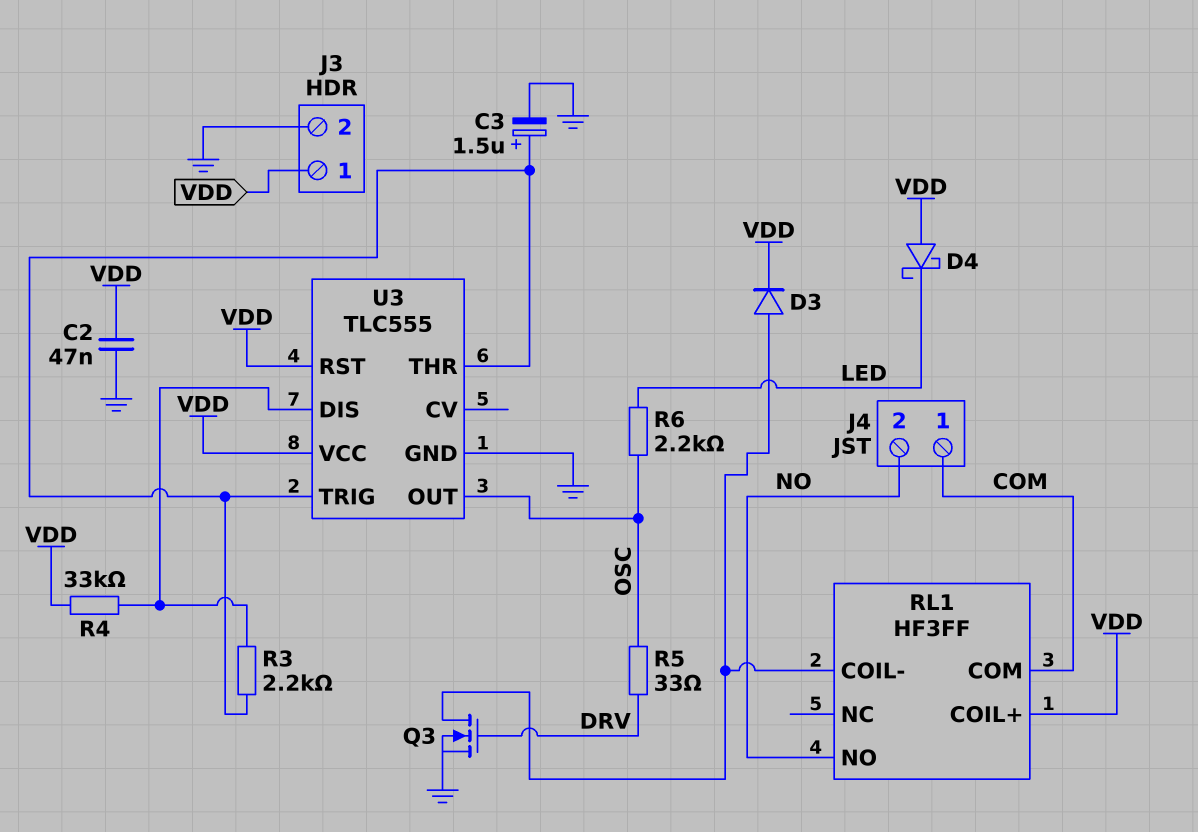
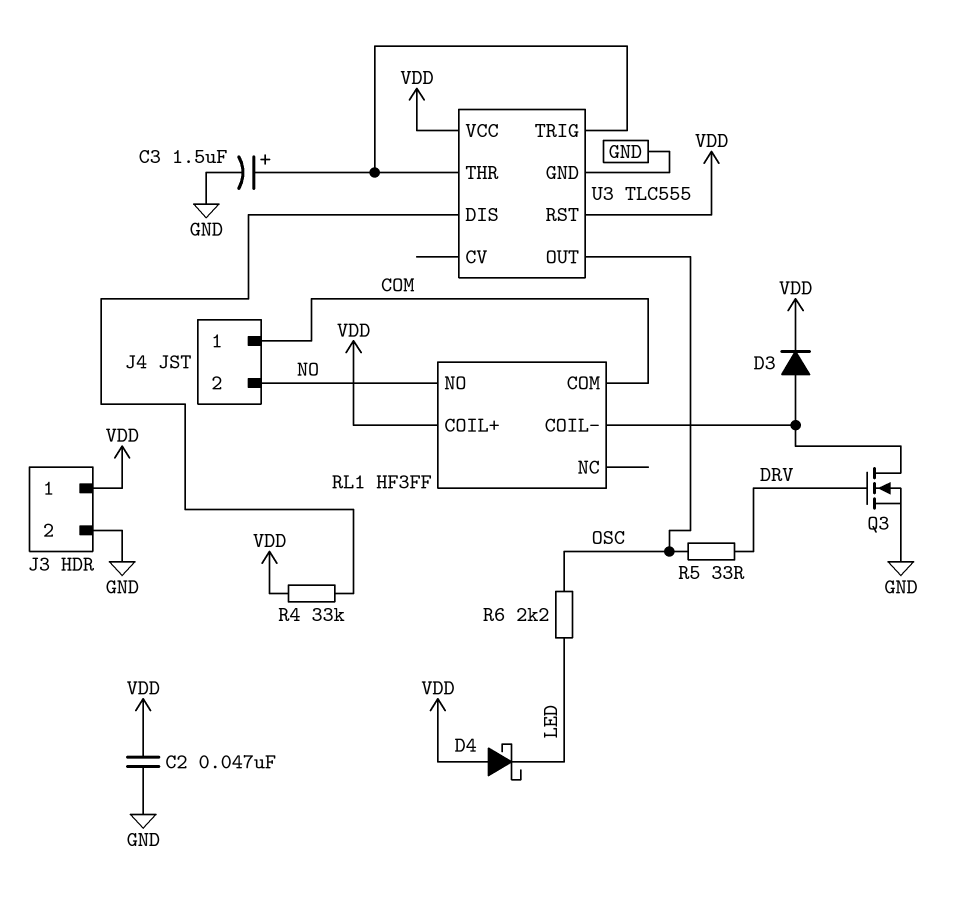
R3: 2.2k (U3/DIS, U3/THR) -> none

